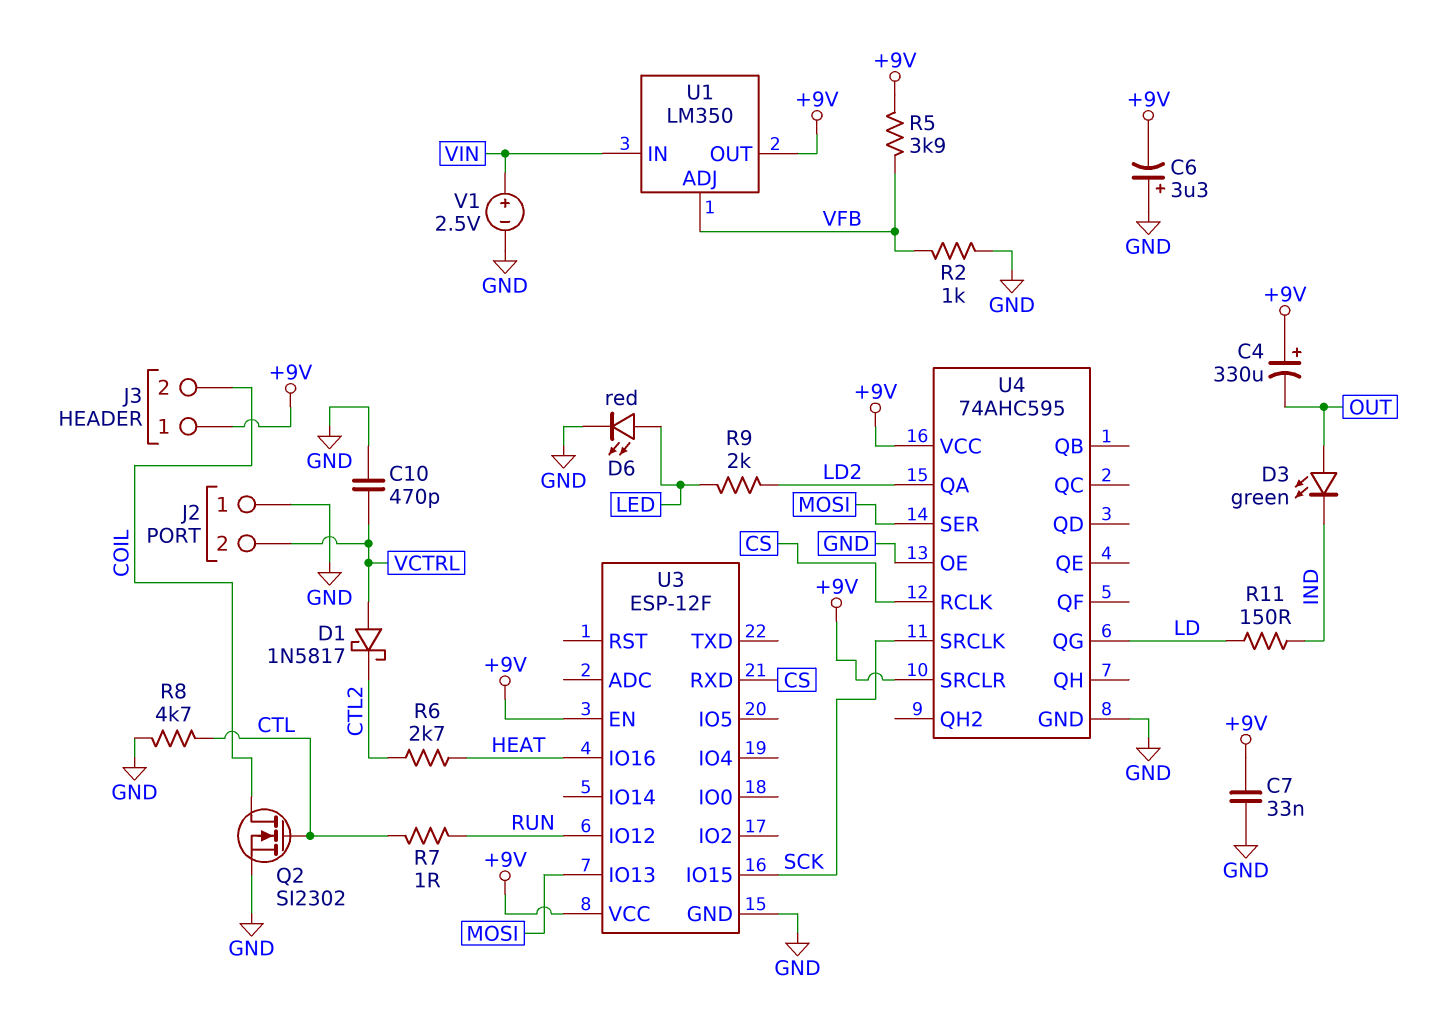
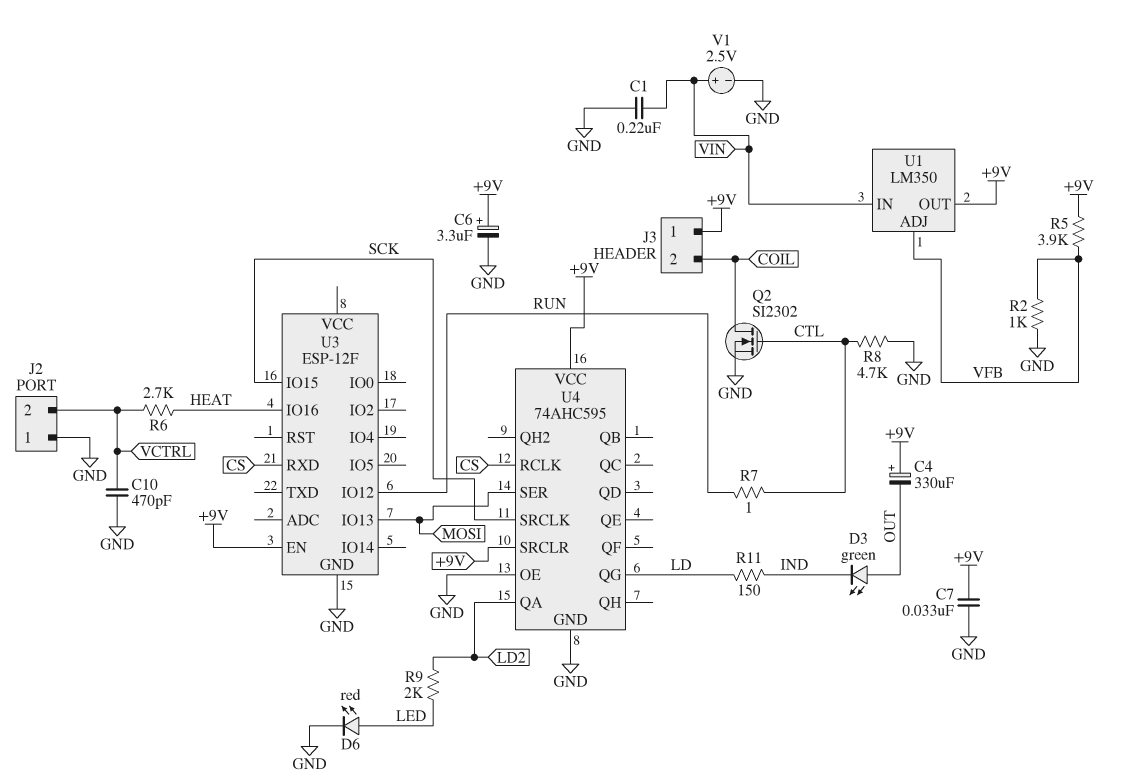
C1: none -> 220nF (GND, VIN)
C6: 3.3uF (plus GND, minus +9V) -> 3.3uF (plus +9V, minus GND)
D1: schottky 1N5817 (A VCTRL, K CTL2) -> none
R6: 2.7k (CTL2, HEAT) -> 2.7k (HEAT, VCTRL)
U3 pin VCC: +9V -> none

